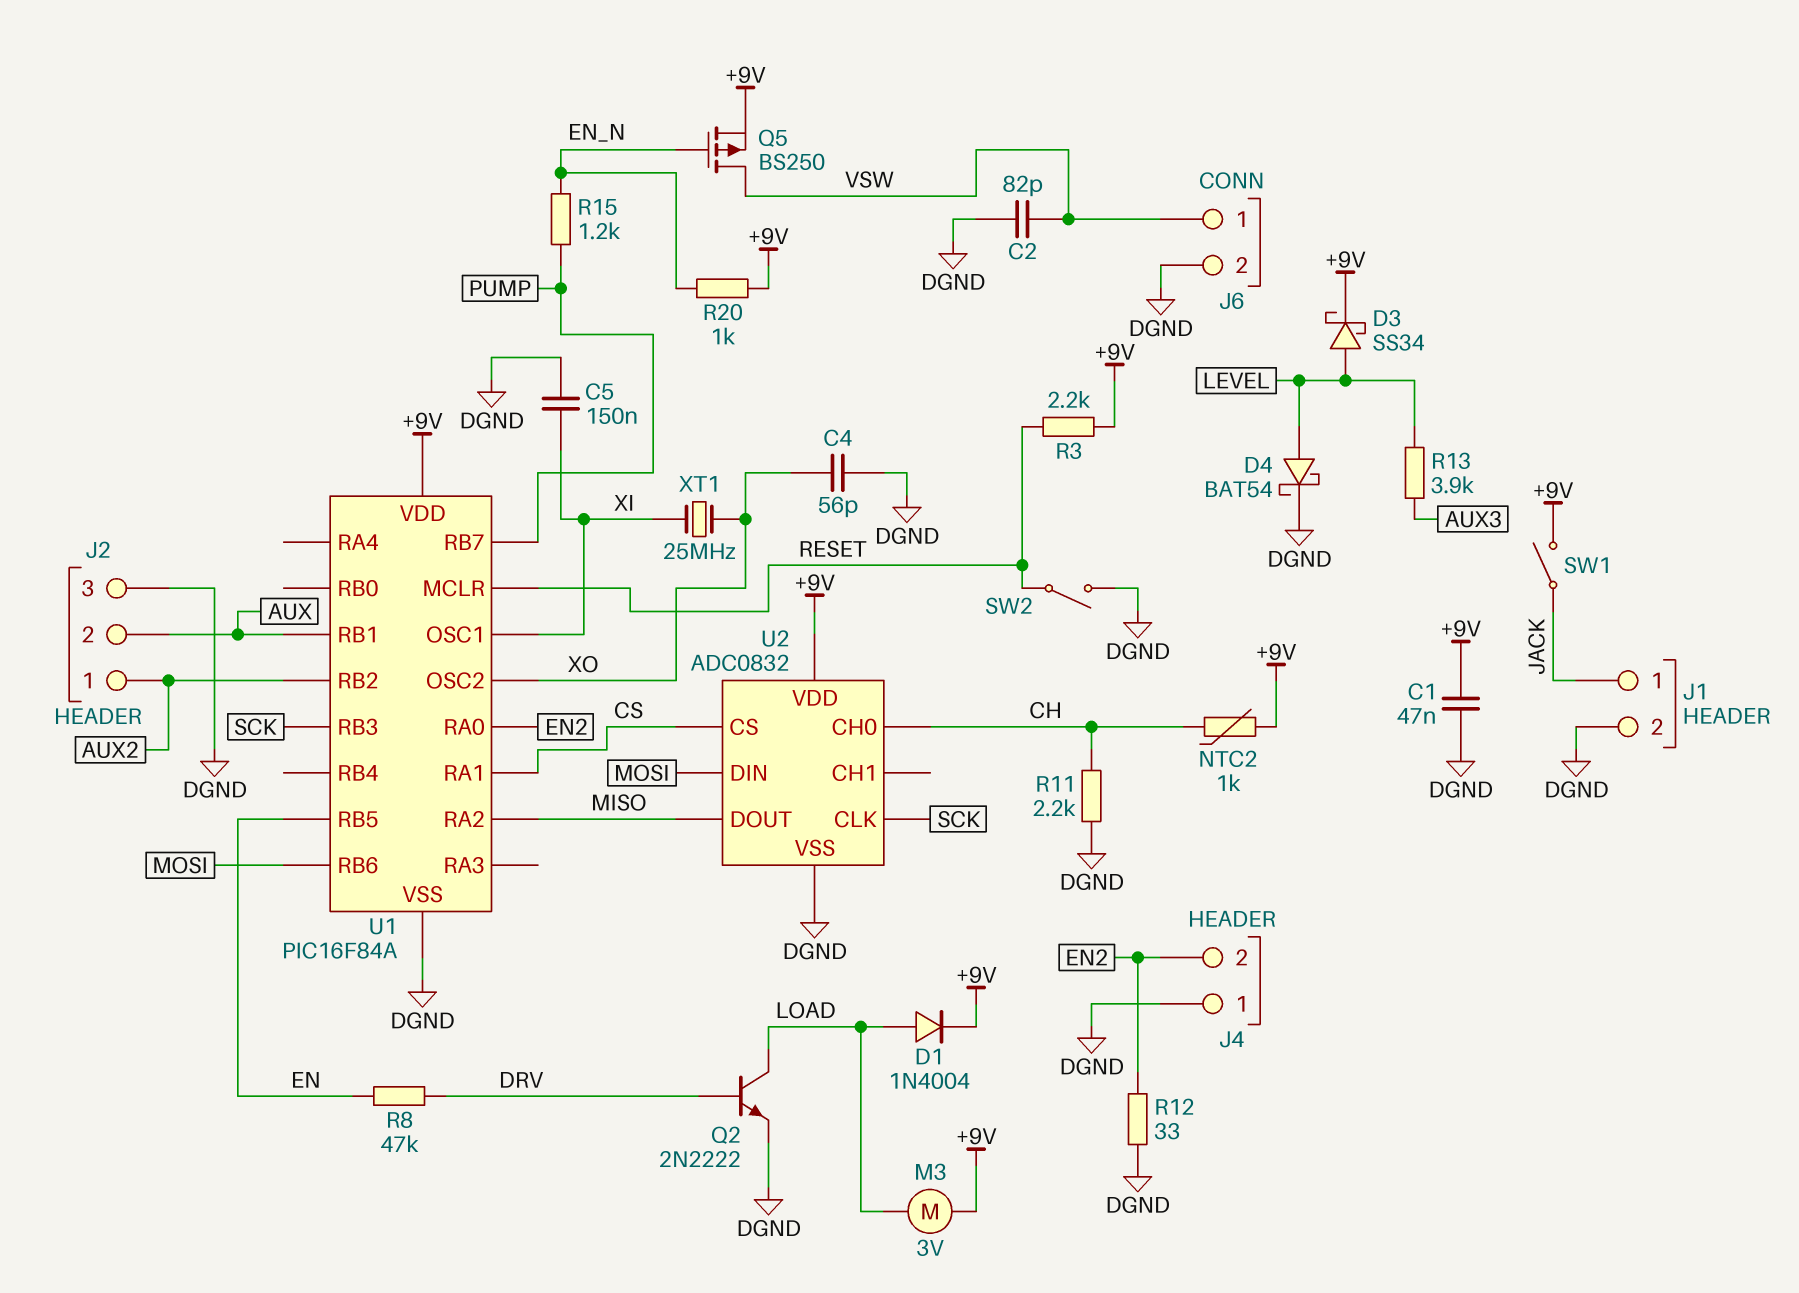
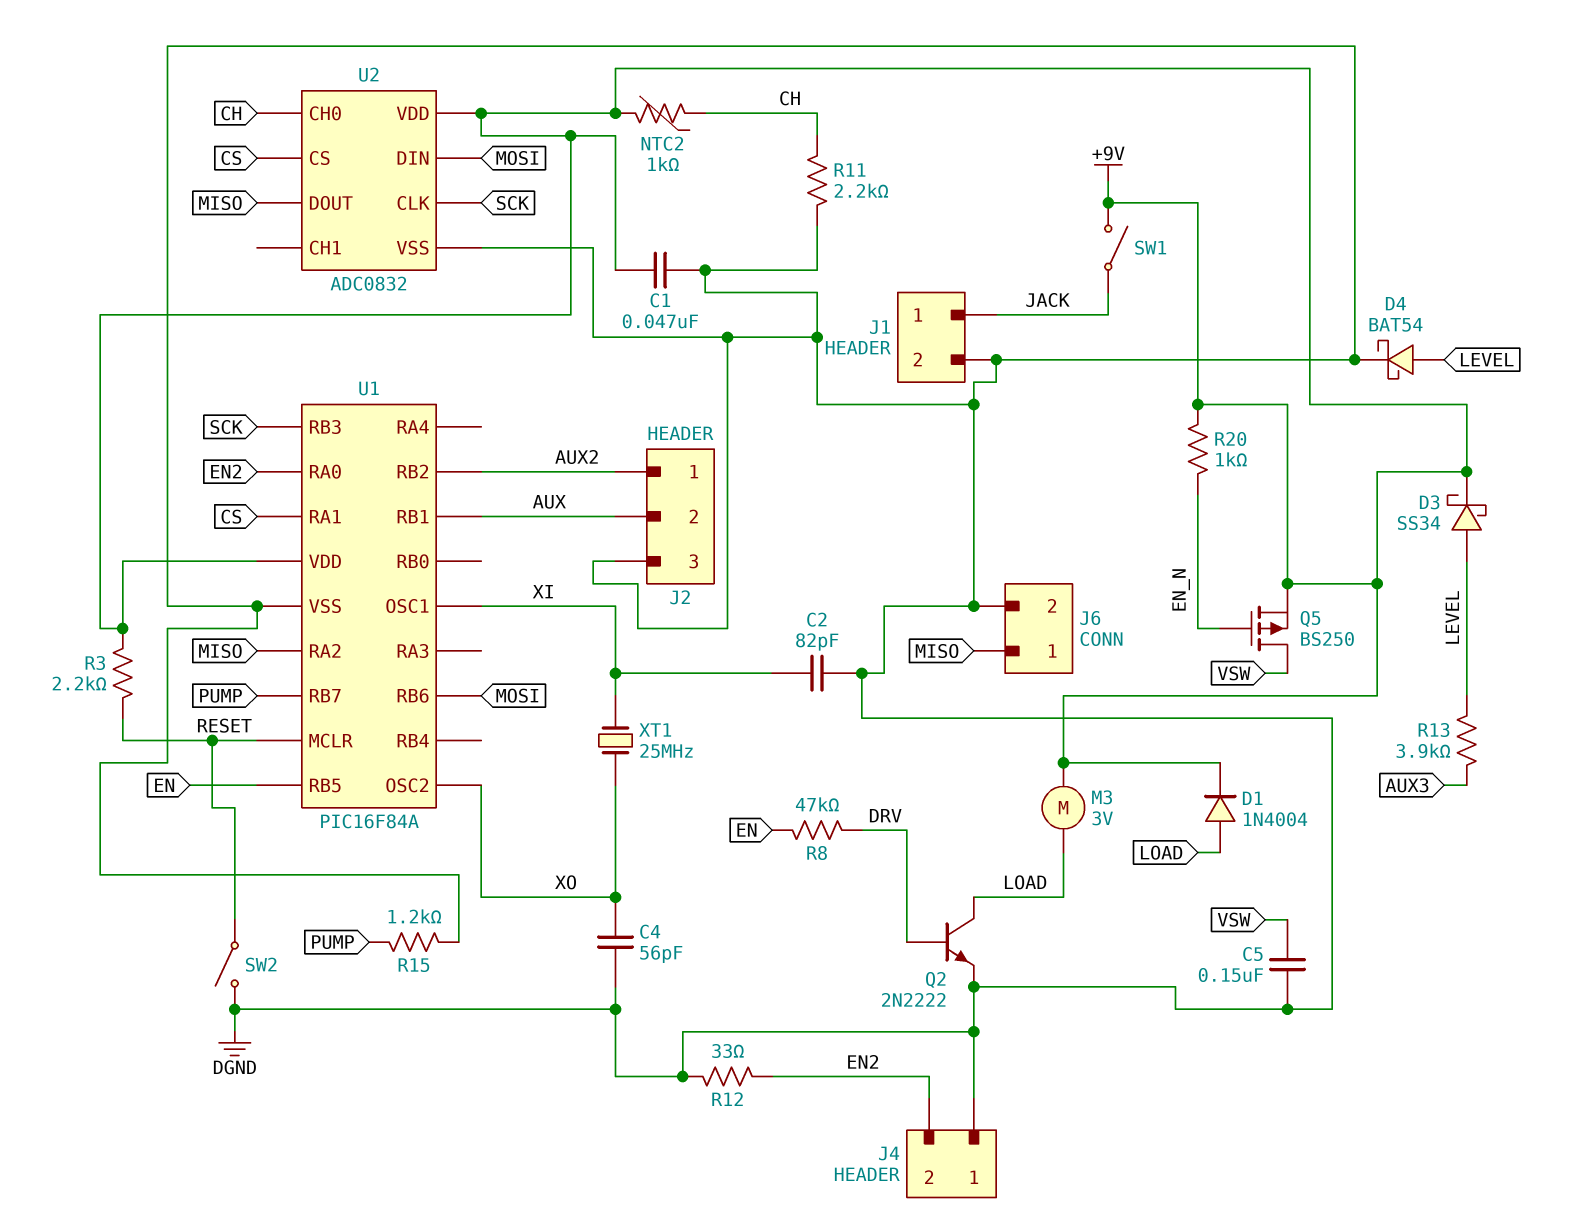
C2: 82pF (DGND, VSW) -> 82pF (DGND, XI)
C5: 150nF (DGND, XI) -> 150nF (DGND, VSW)
J6 pin 1: VSW -> MISO
R15: 1.2k (EN_N, PUMP) -> 1.2k (DGND, PUMP)

